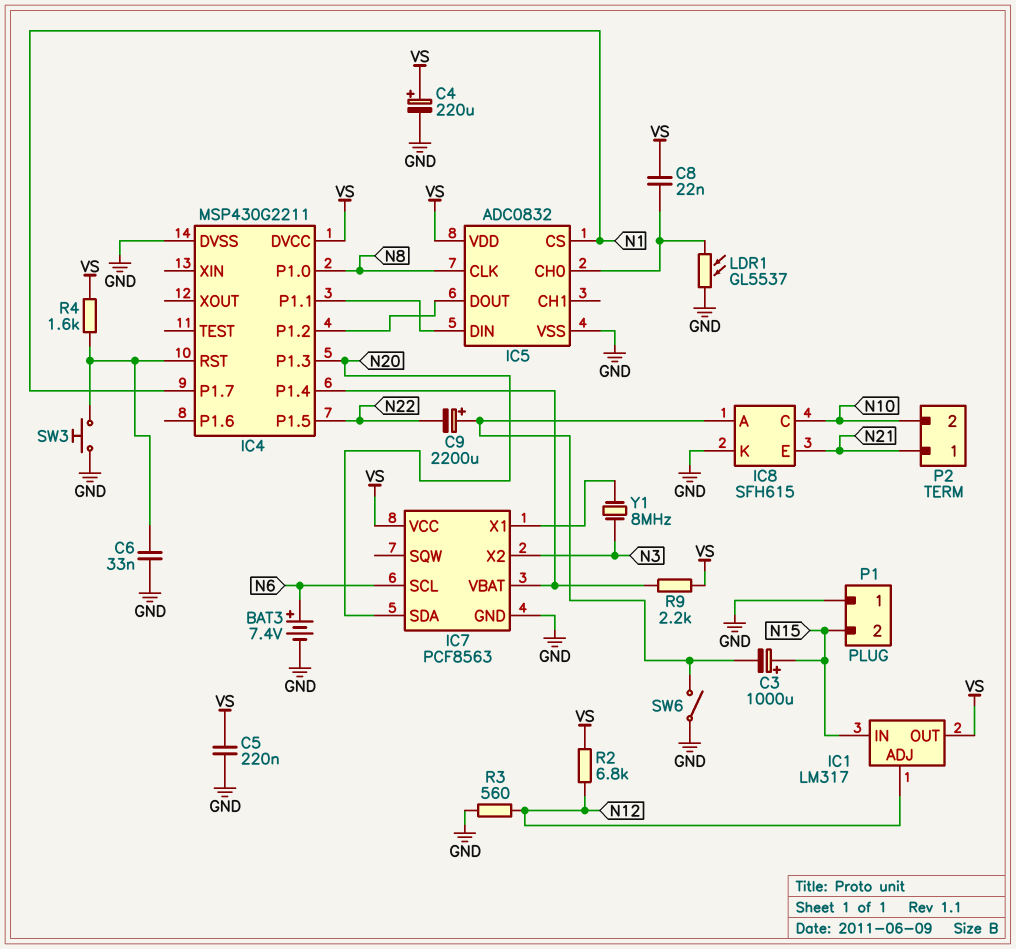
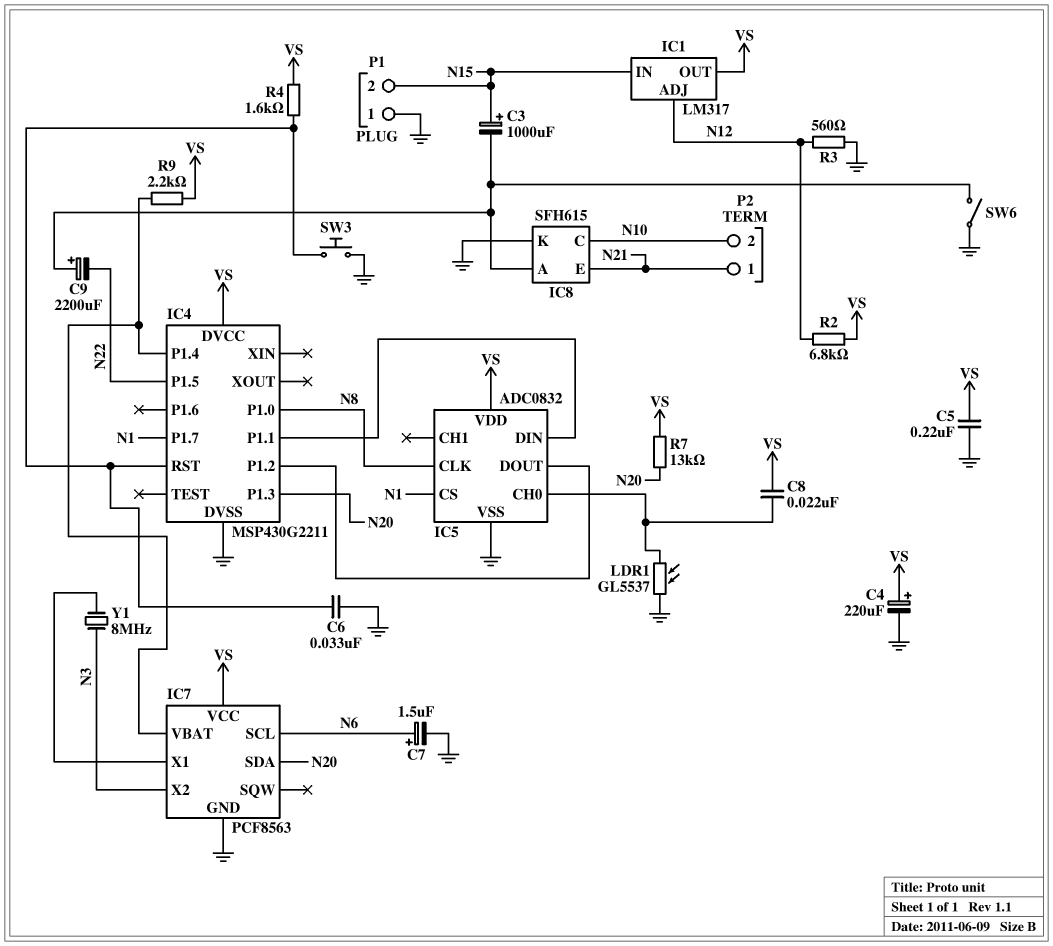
BAT3: 7.4V (plus N6, minus GND) -> none
C7: none -> 1.5uF (plus N6, minus GND)
R7: none -> 13k (N20, VS)

